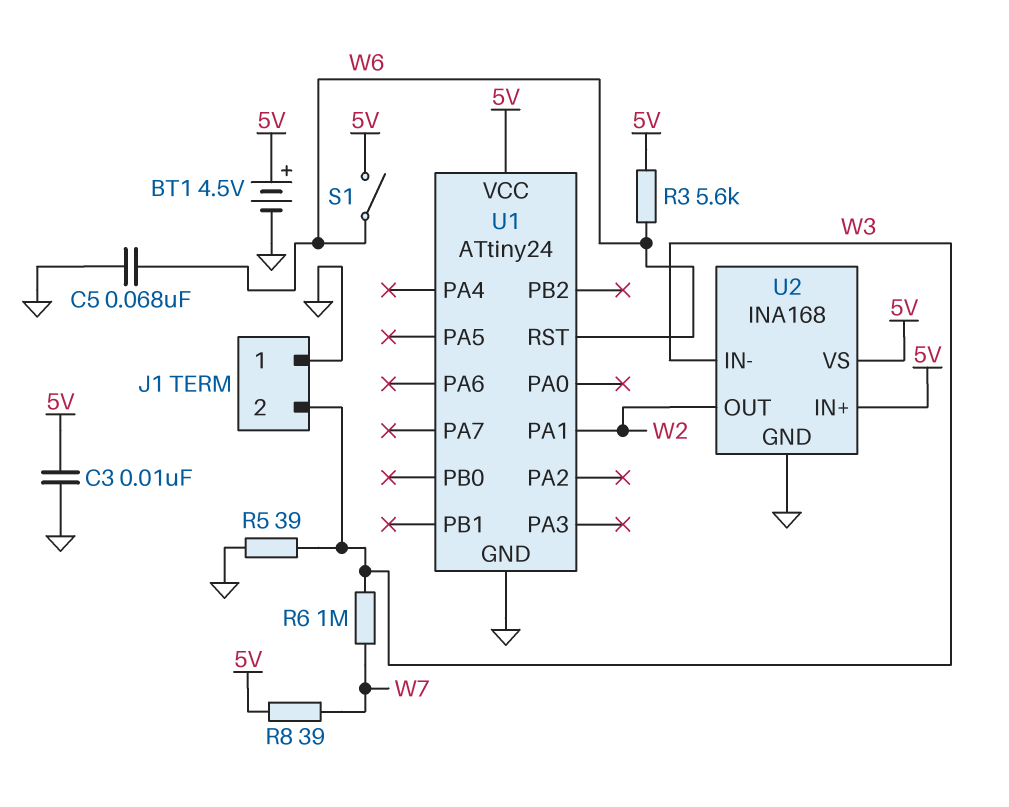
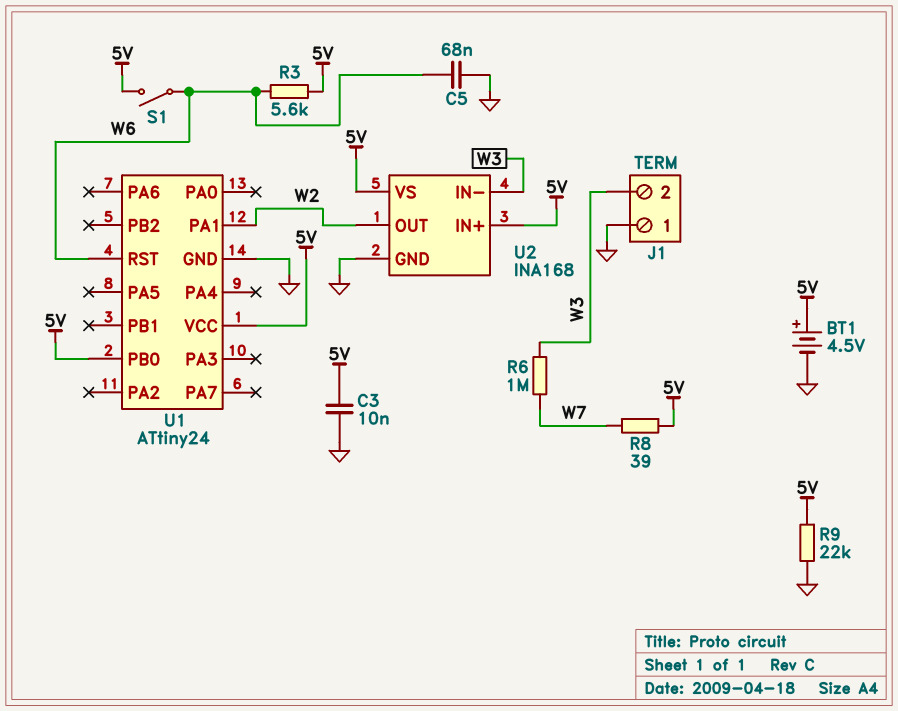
R5: 39 (GND, W3) -> none
R9: none -> 22k (5V, GND)
U1 pin PB0: none -> 5V

